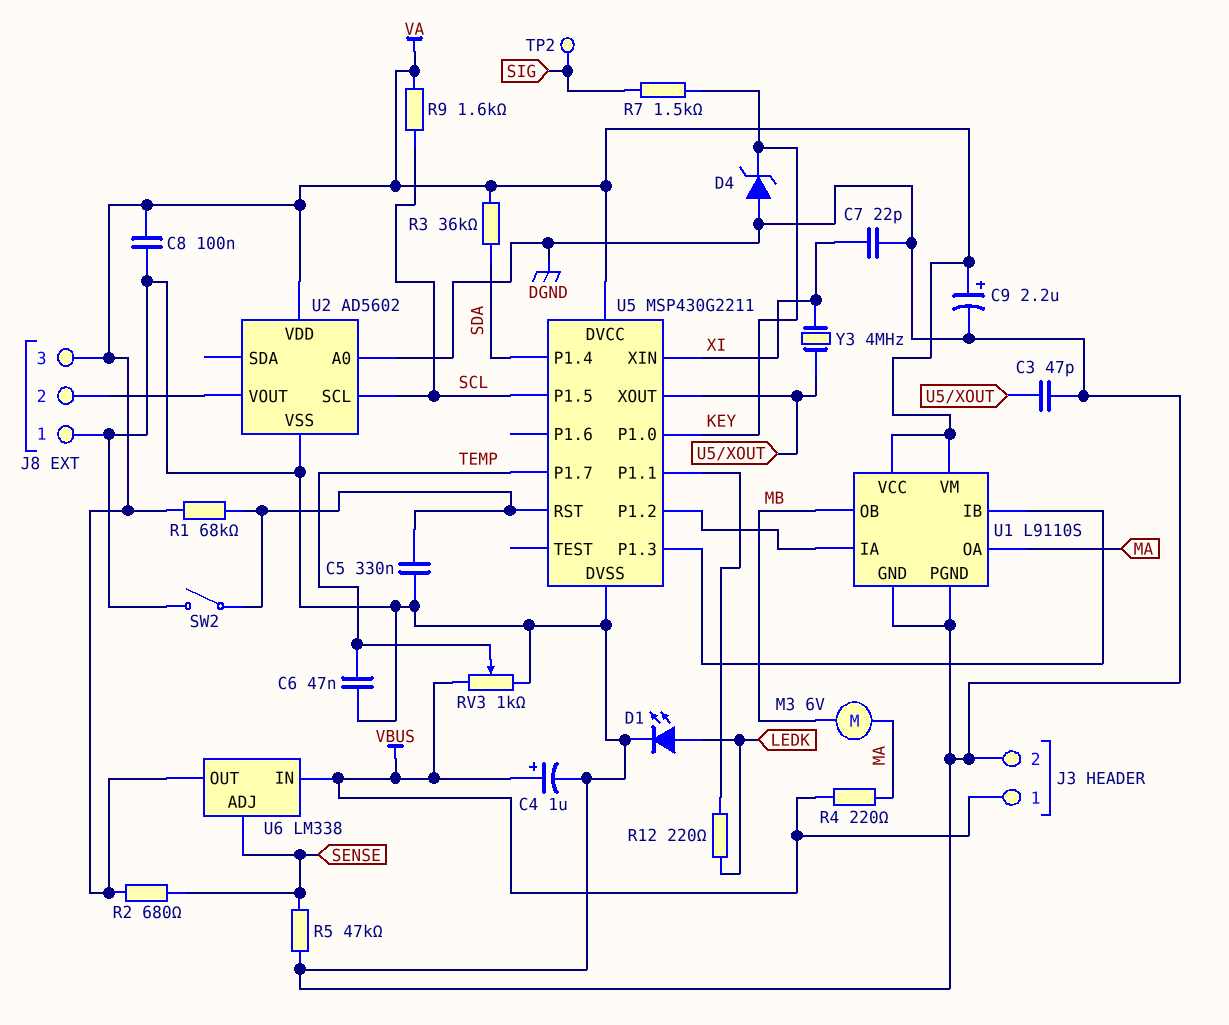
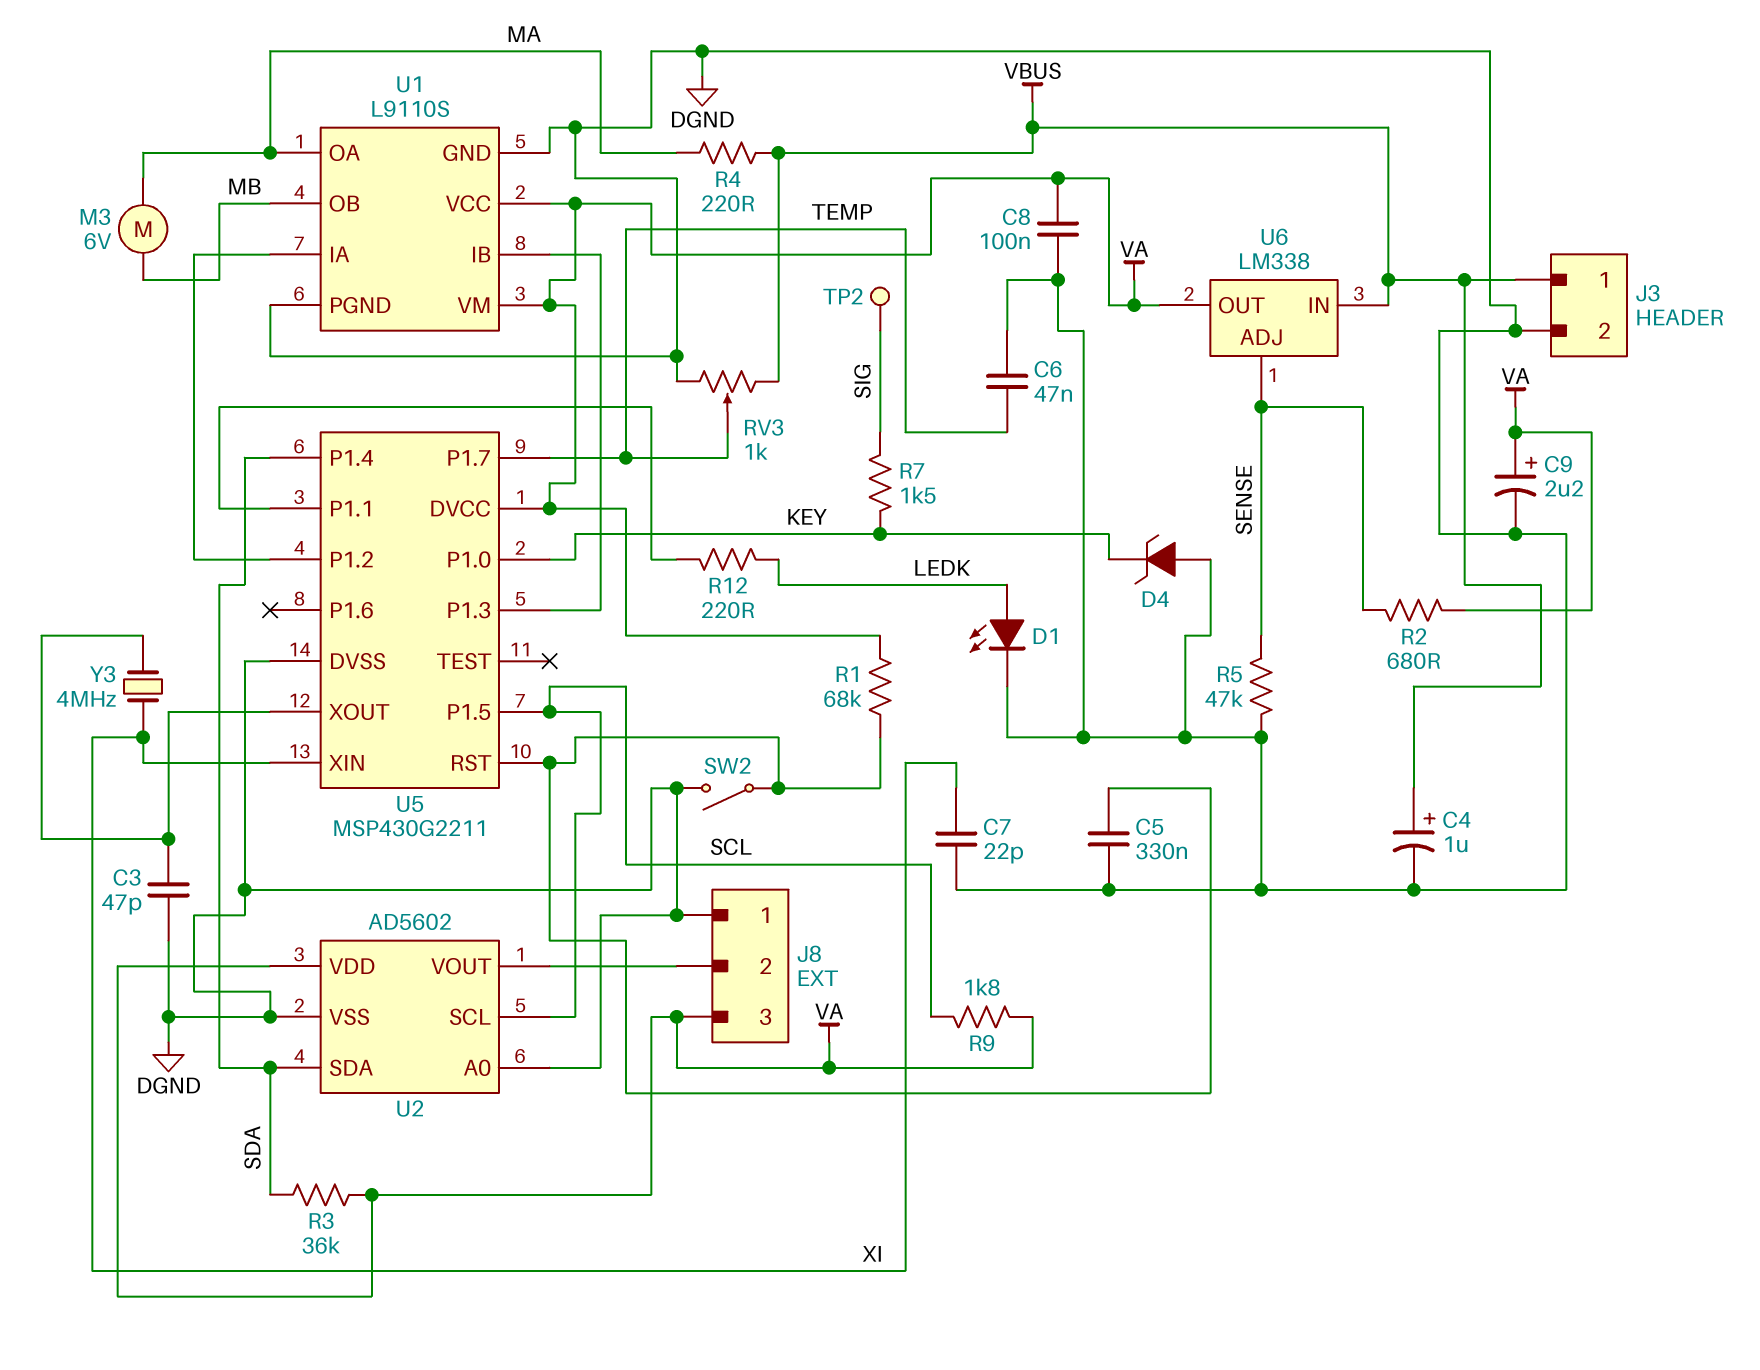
R9: 1.6k (SCL, VA) -> 1.8k (SCL, VA)
U2 pin SDA: none -> SDA

